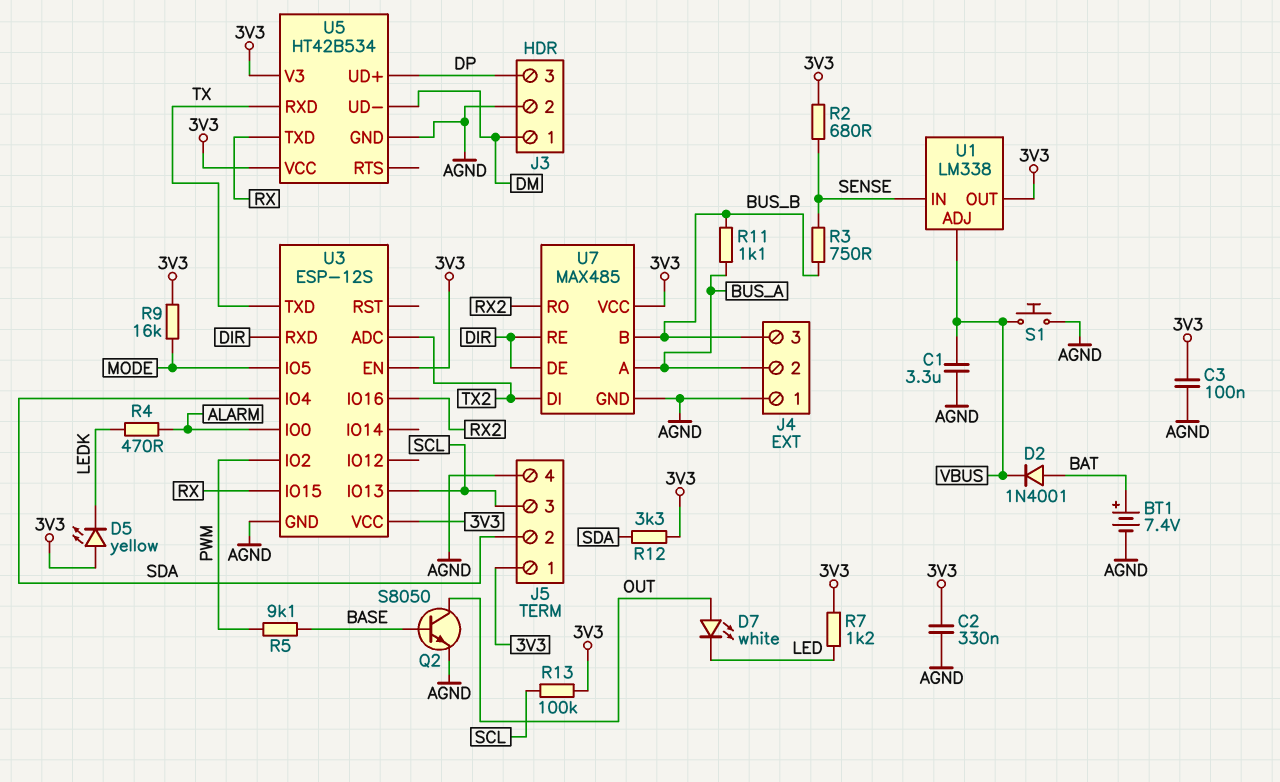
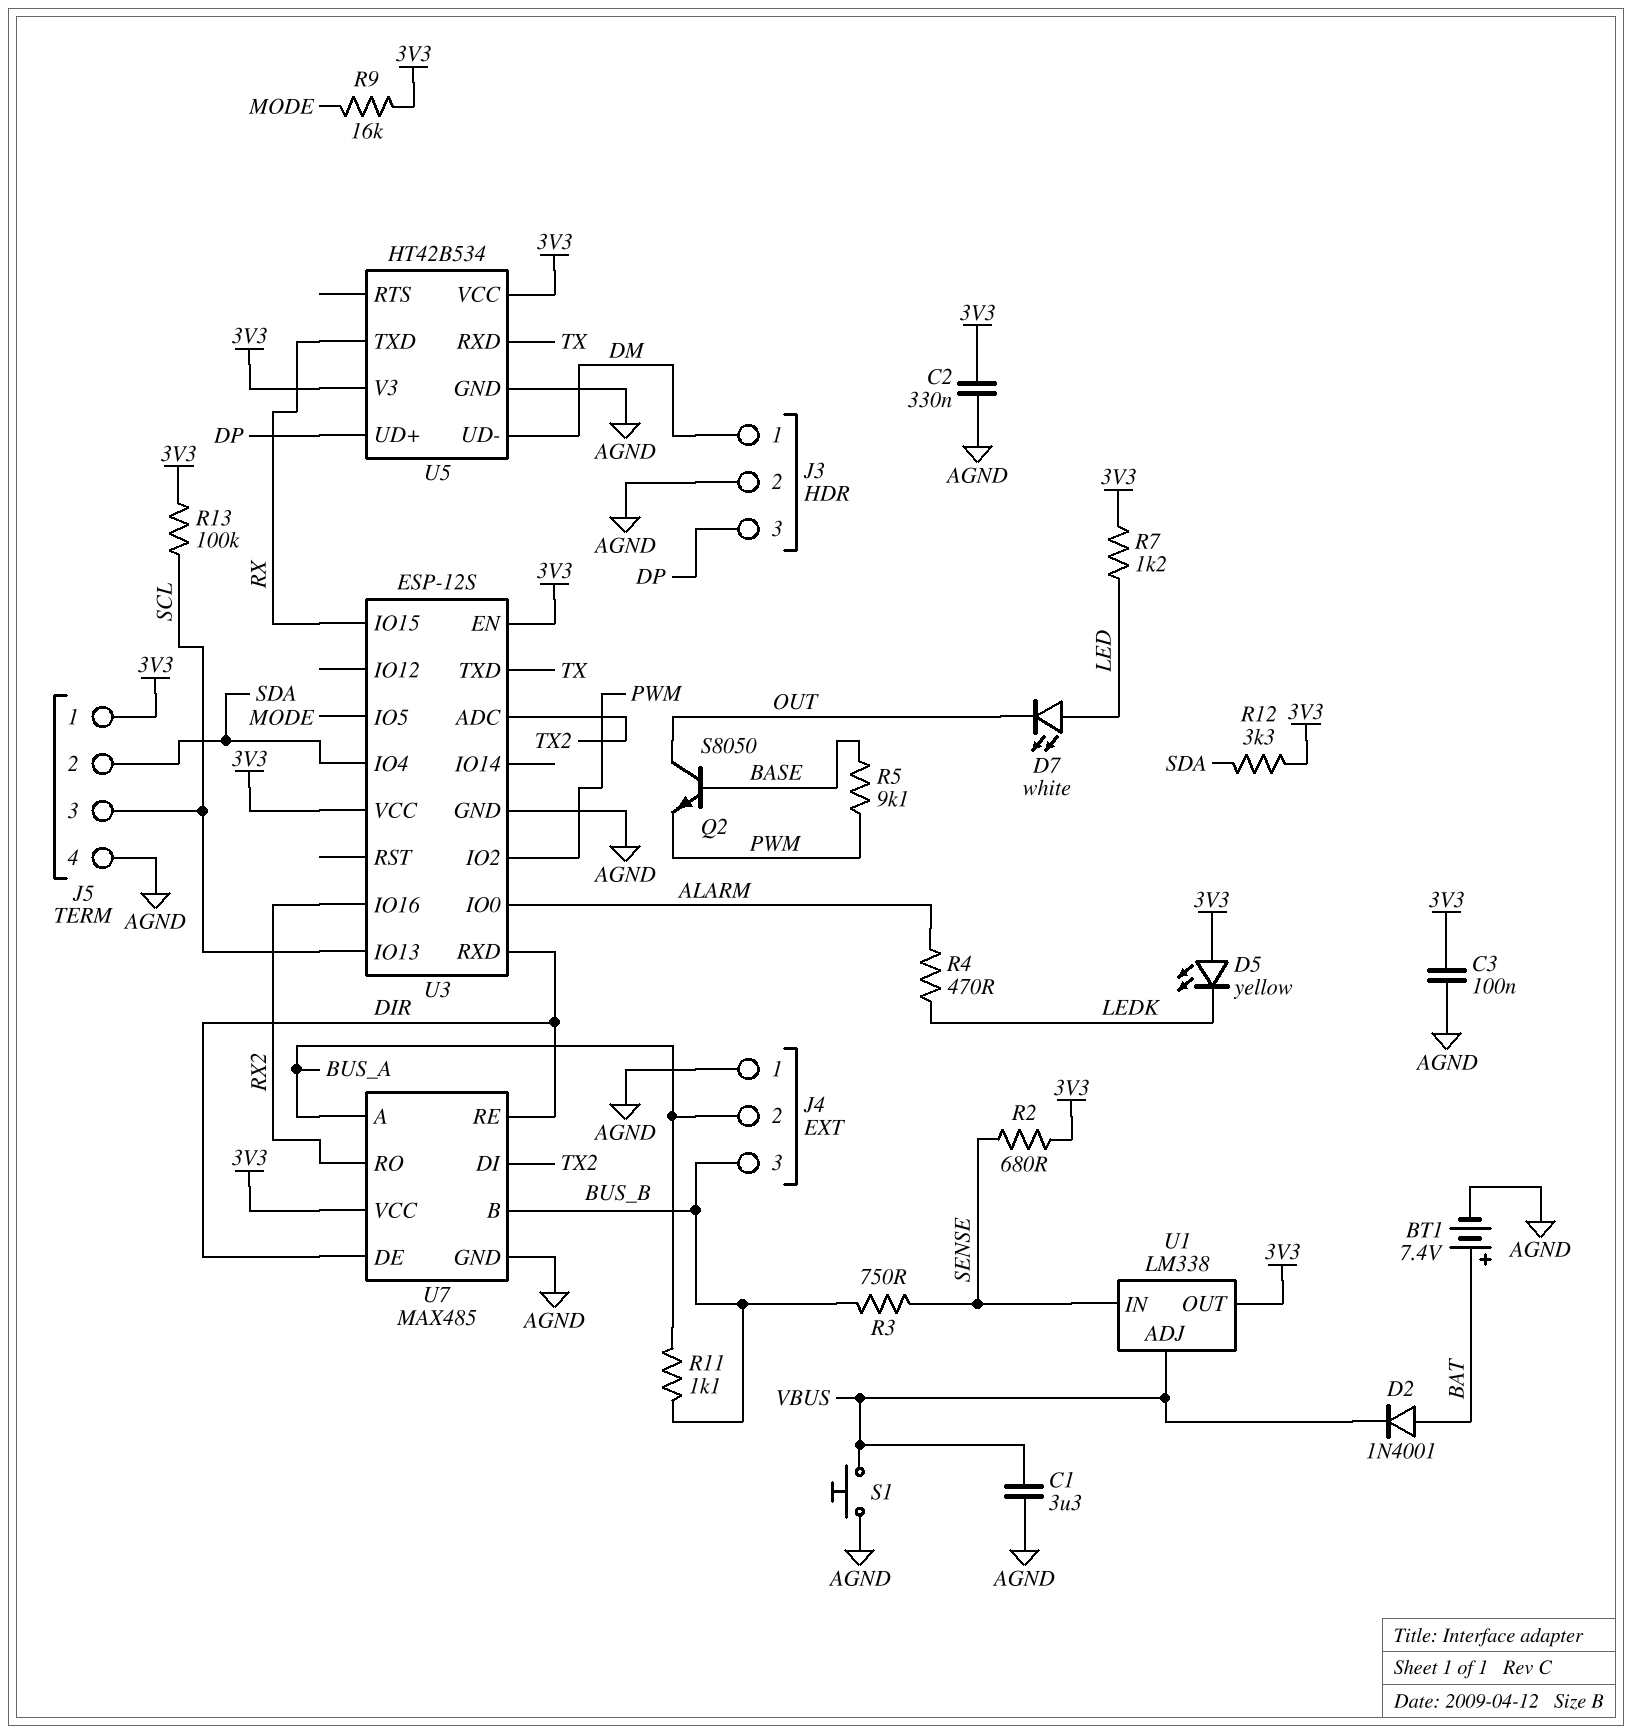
D7: LED white (A OUT, K LED) -> LED white (A LED, K OUT)
Q2: NPN S8050 (B BASE, C OUT, E AGND) -> NPN S8050 (B BASE, C OUT, E PWM)

